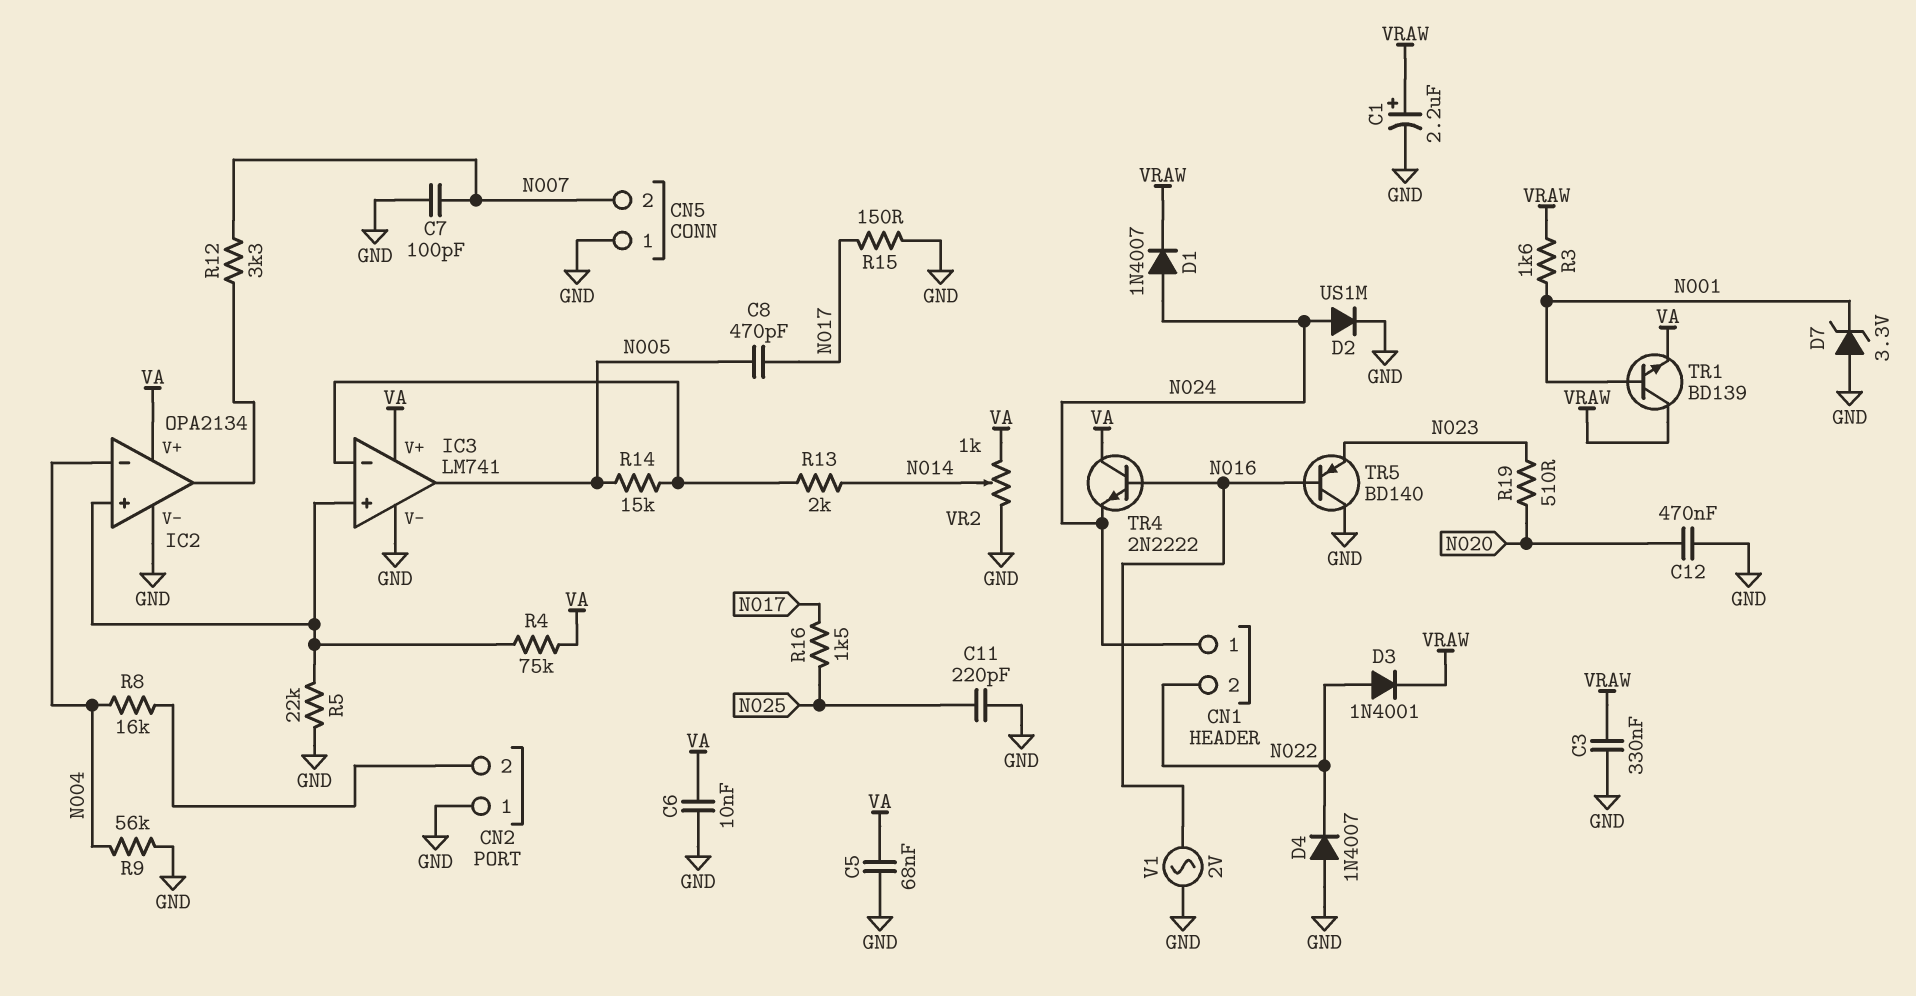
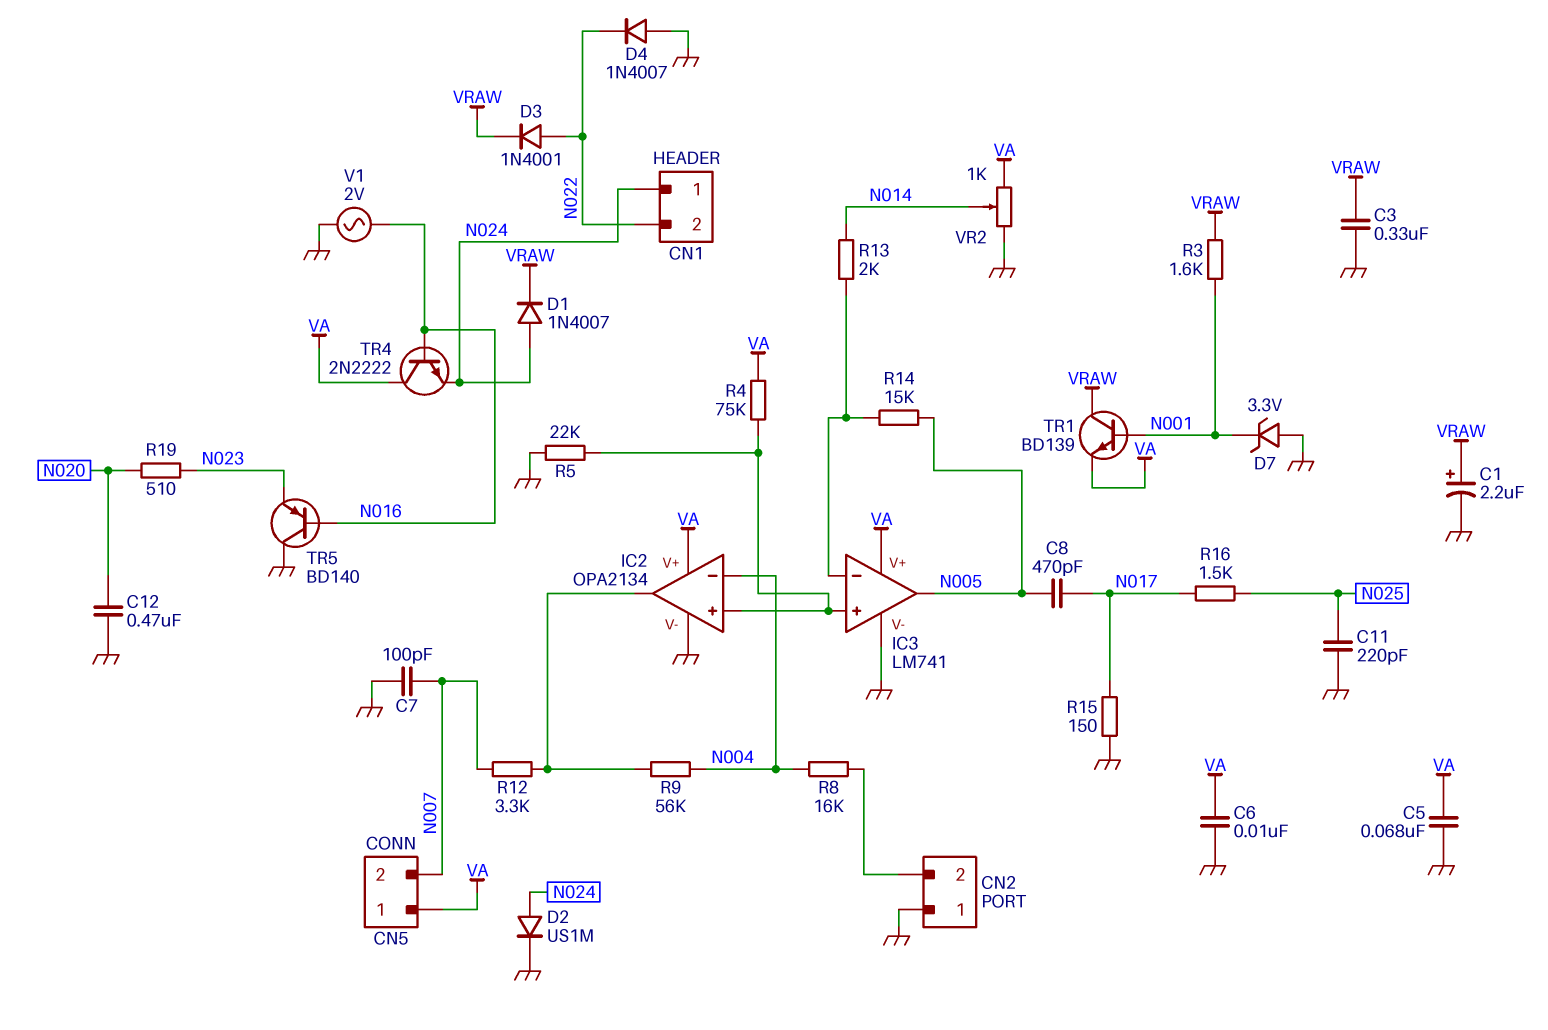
CN5 pin 1: GND -> VA
R9: 56k (GND, N004) -> 56k (IC2/out, N004)

